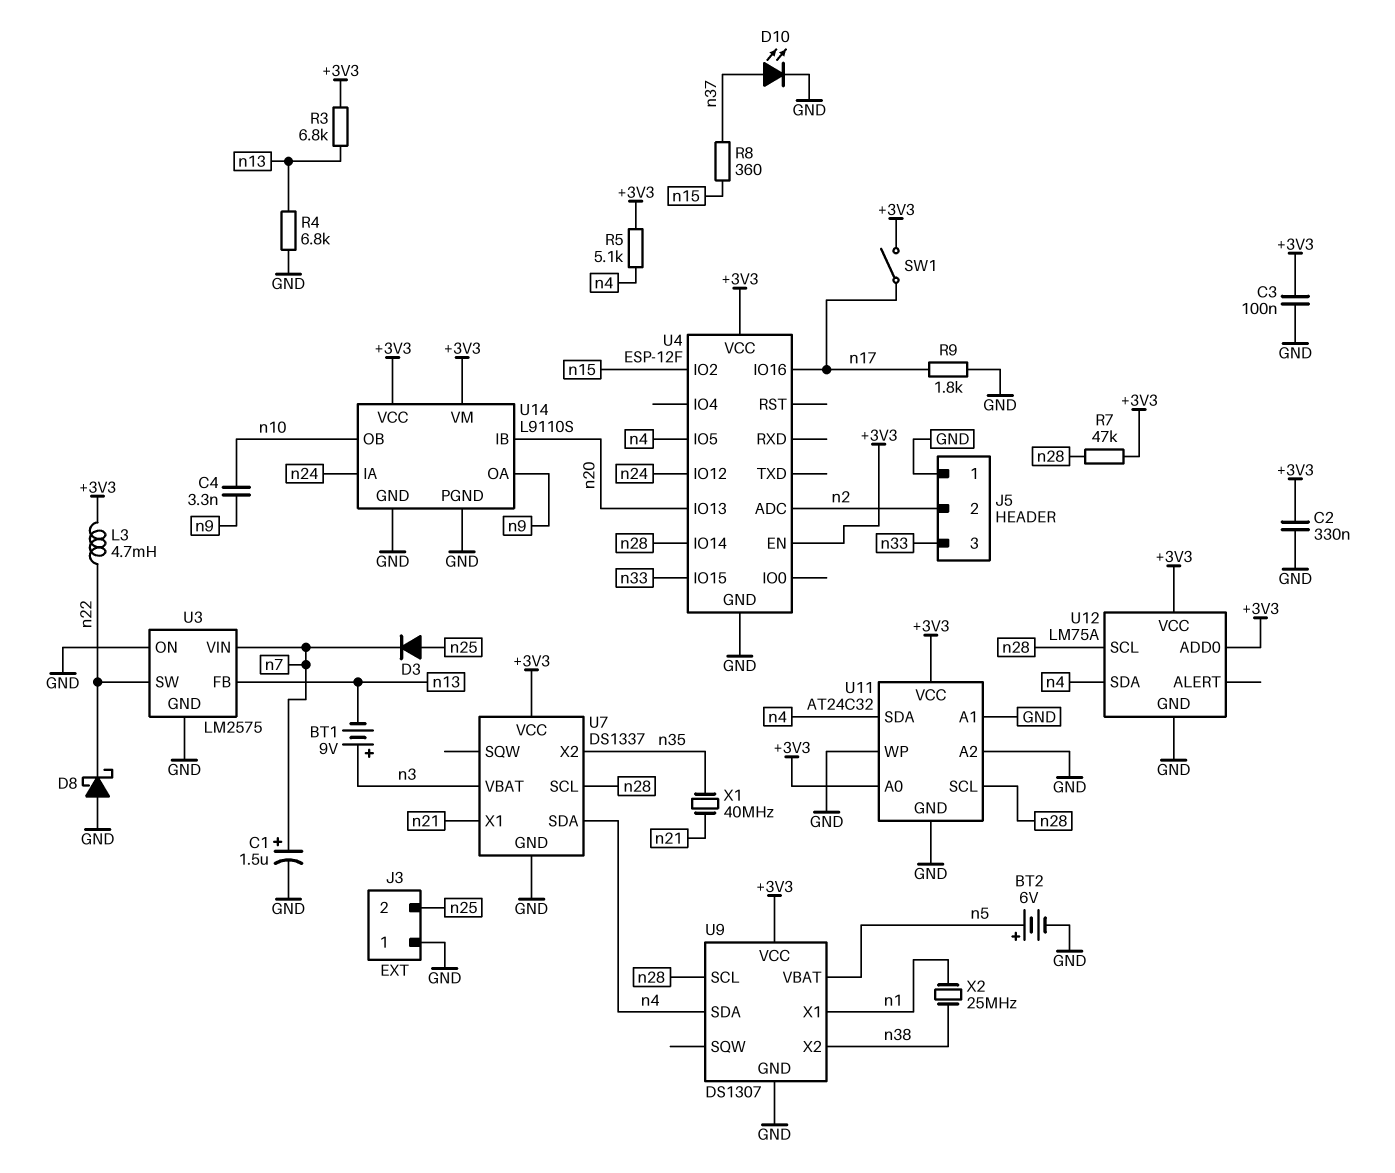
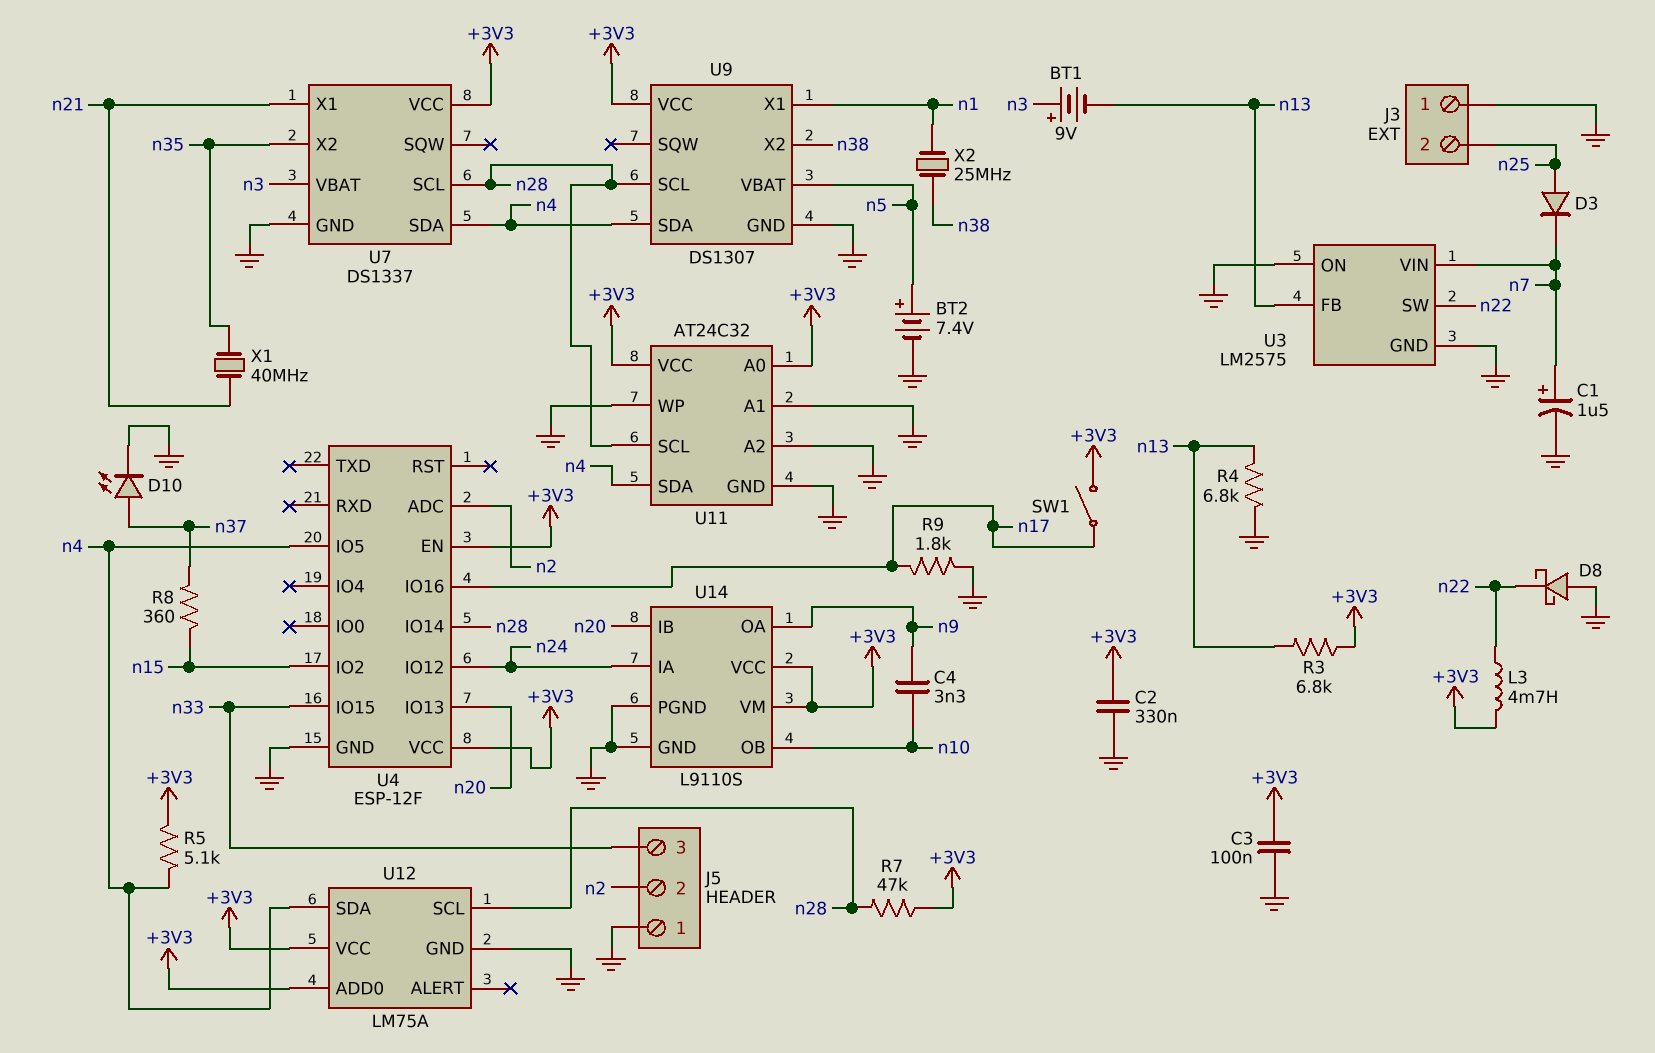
BT2: 6V (plus n5, minus GND) -> 7.4V (plus n5, minus GND)

